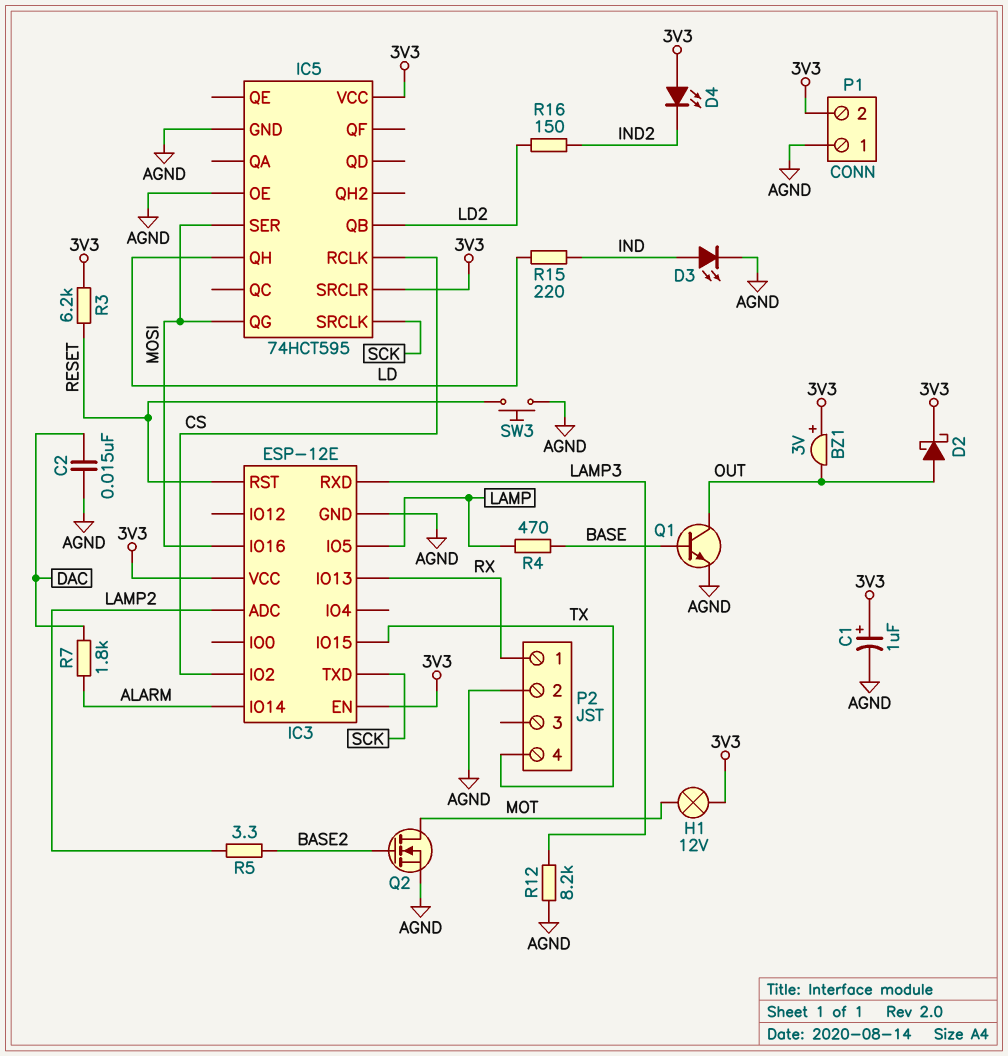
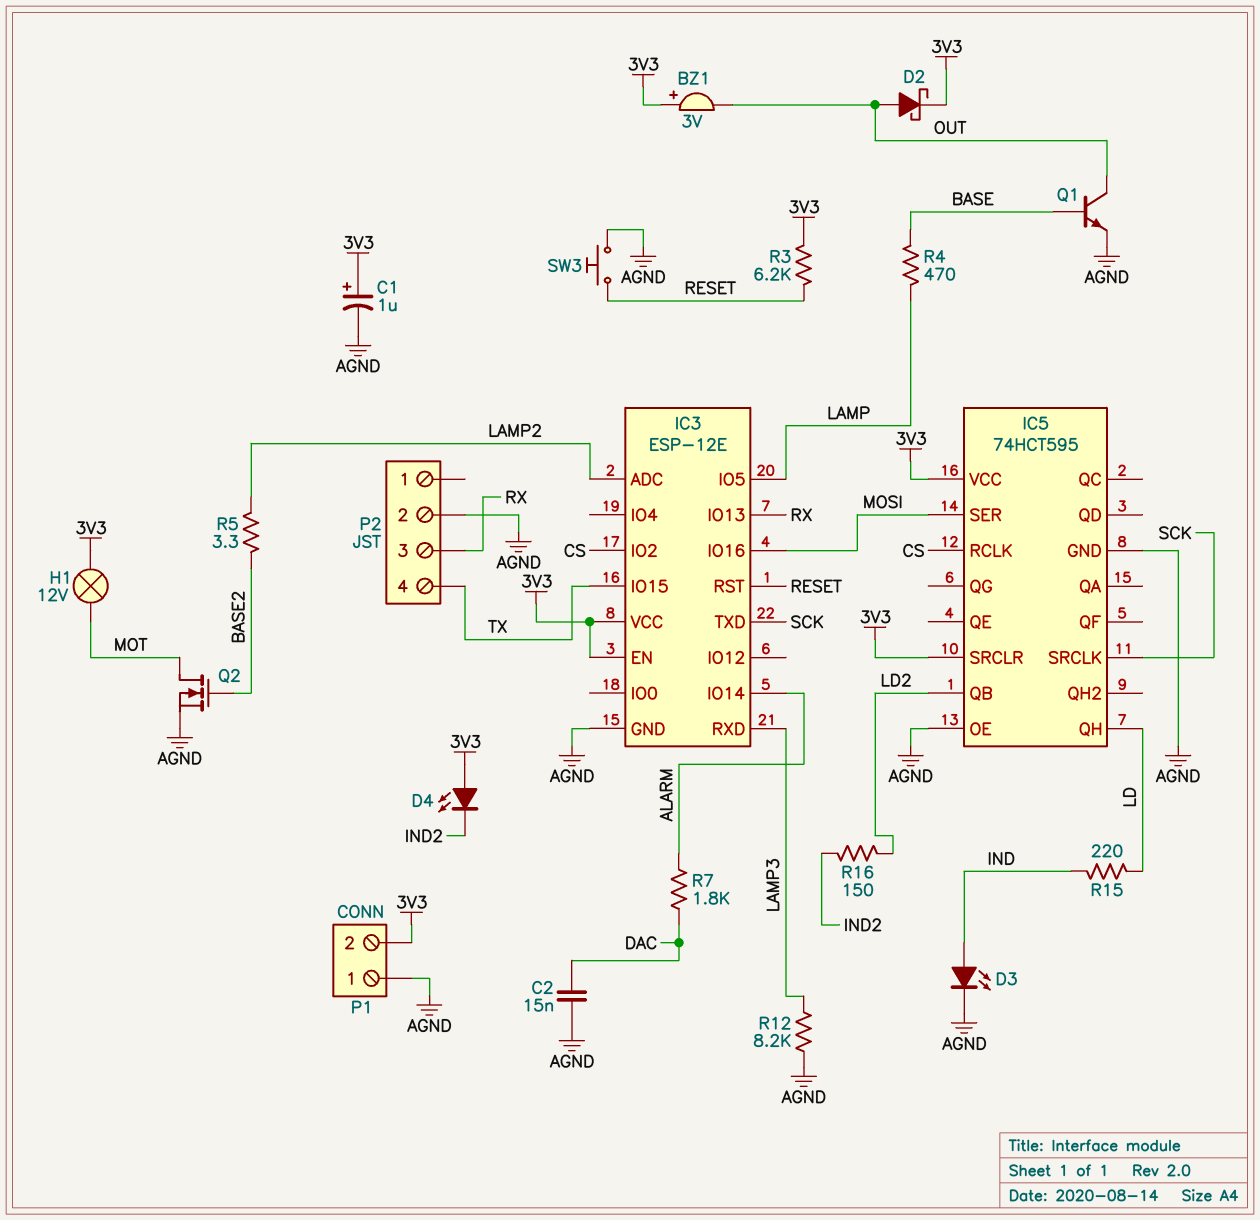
IC5 pin QG: MOSI -> none
P2 pin 1: RX -> none
P2 pin 3: none -> RX

